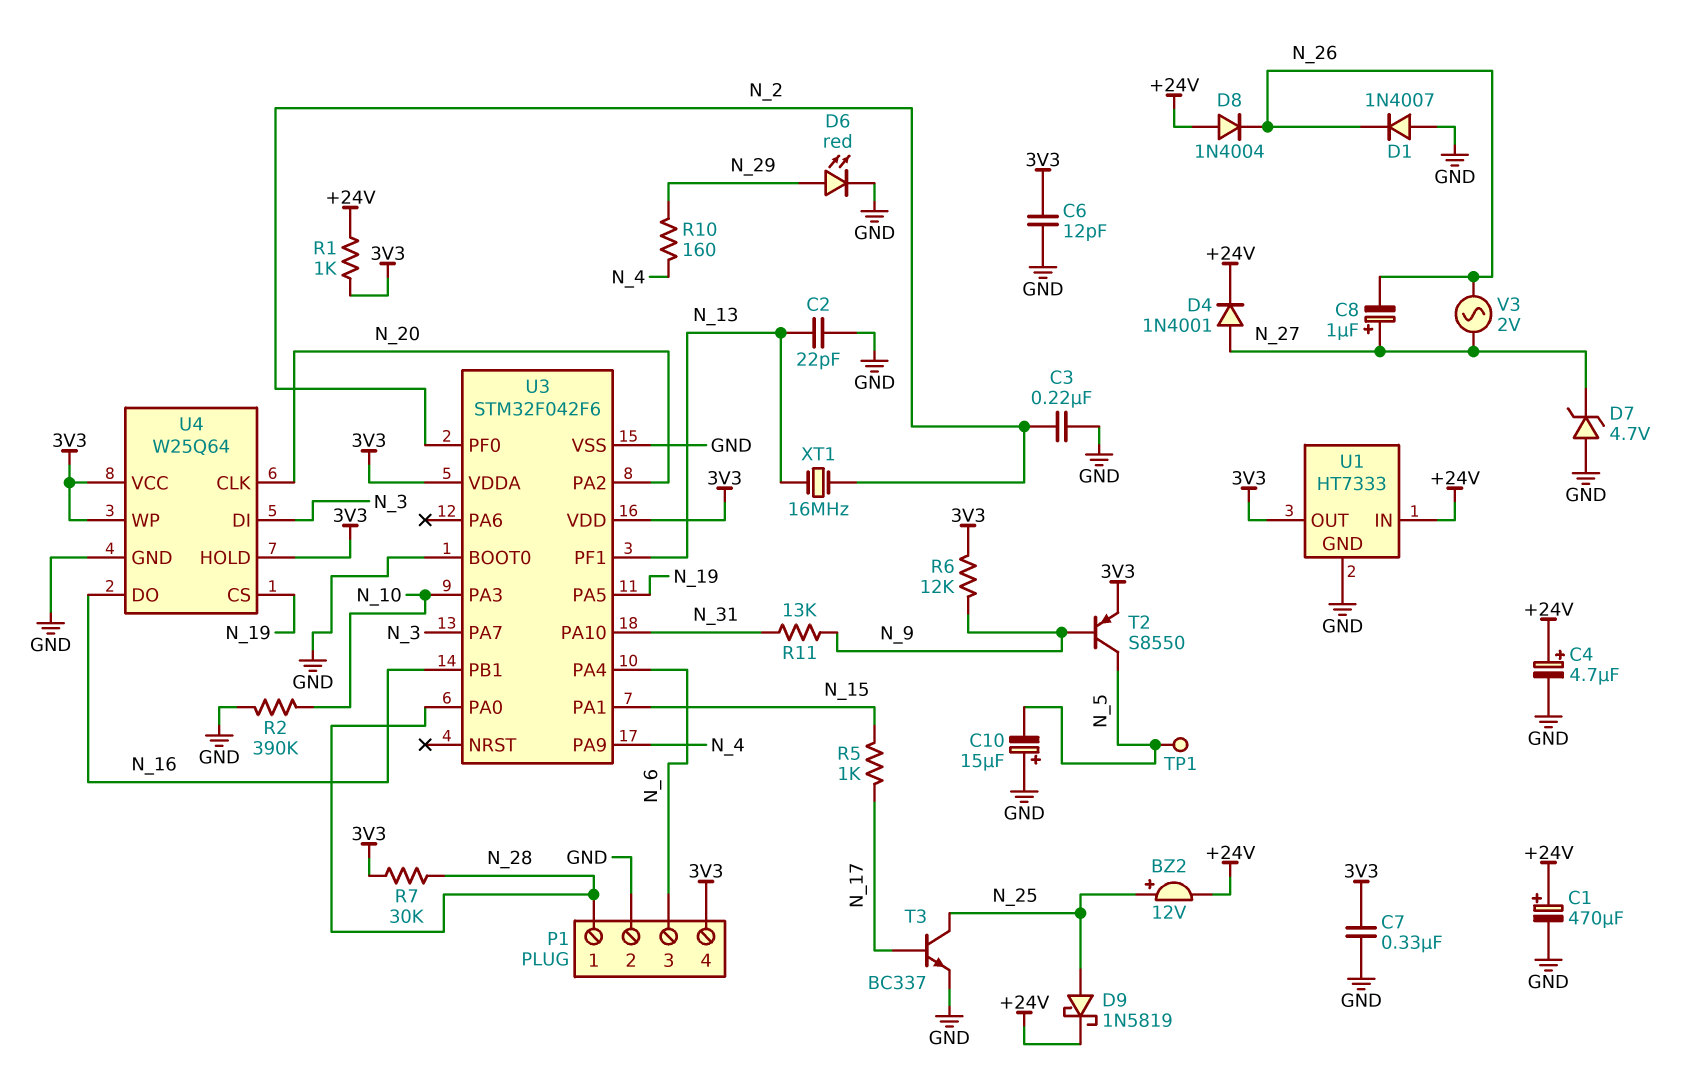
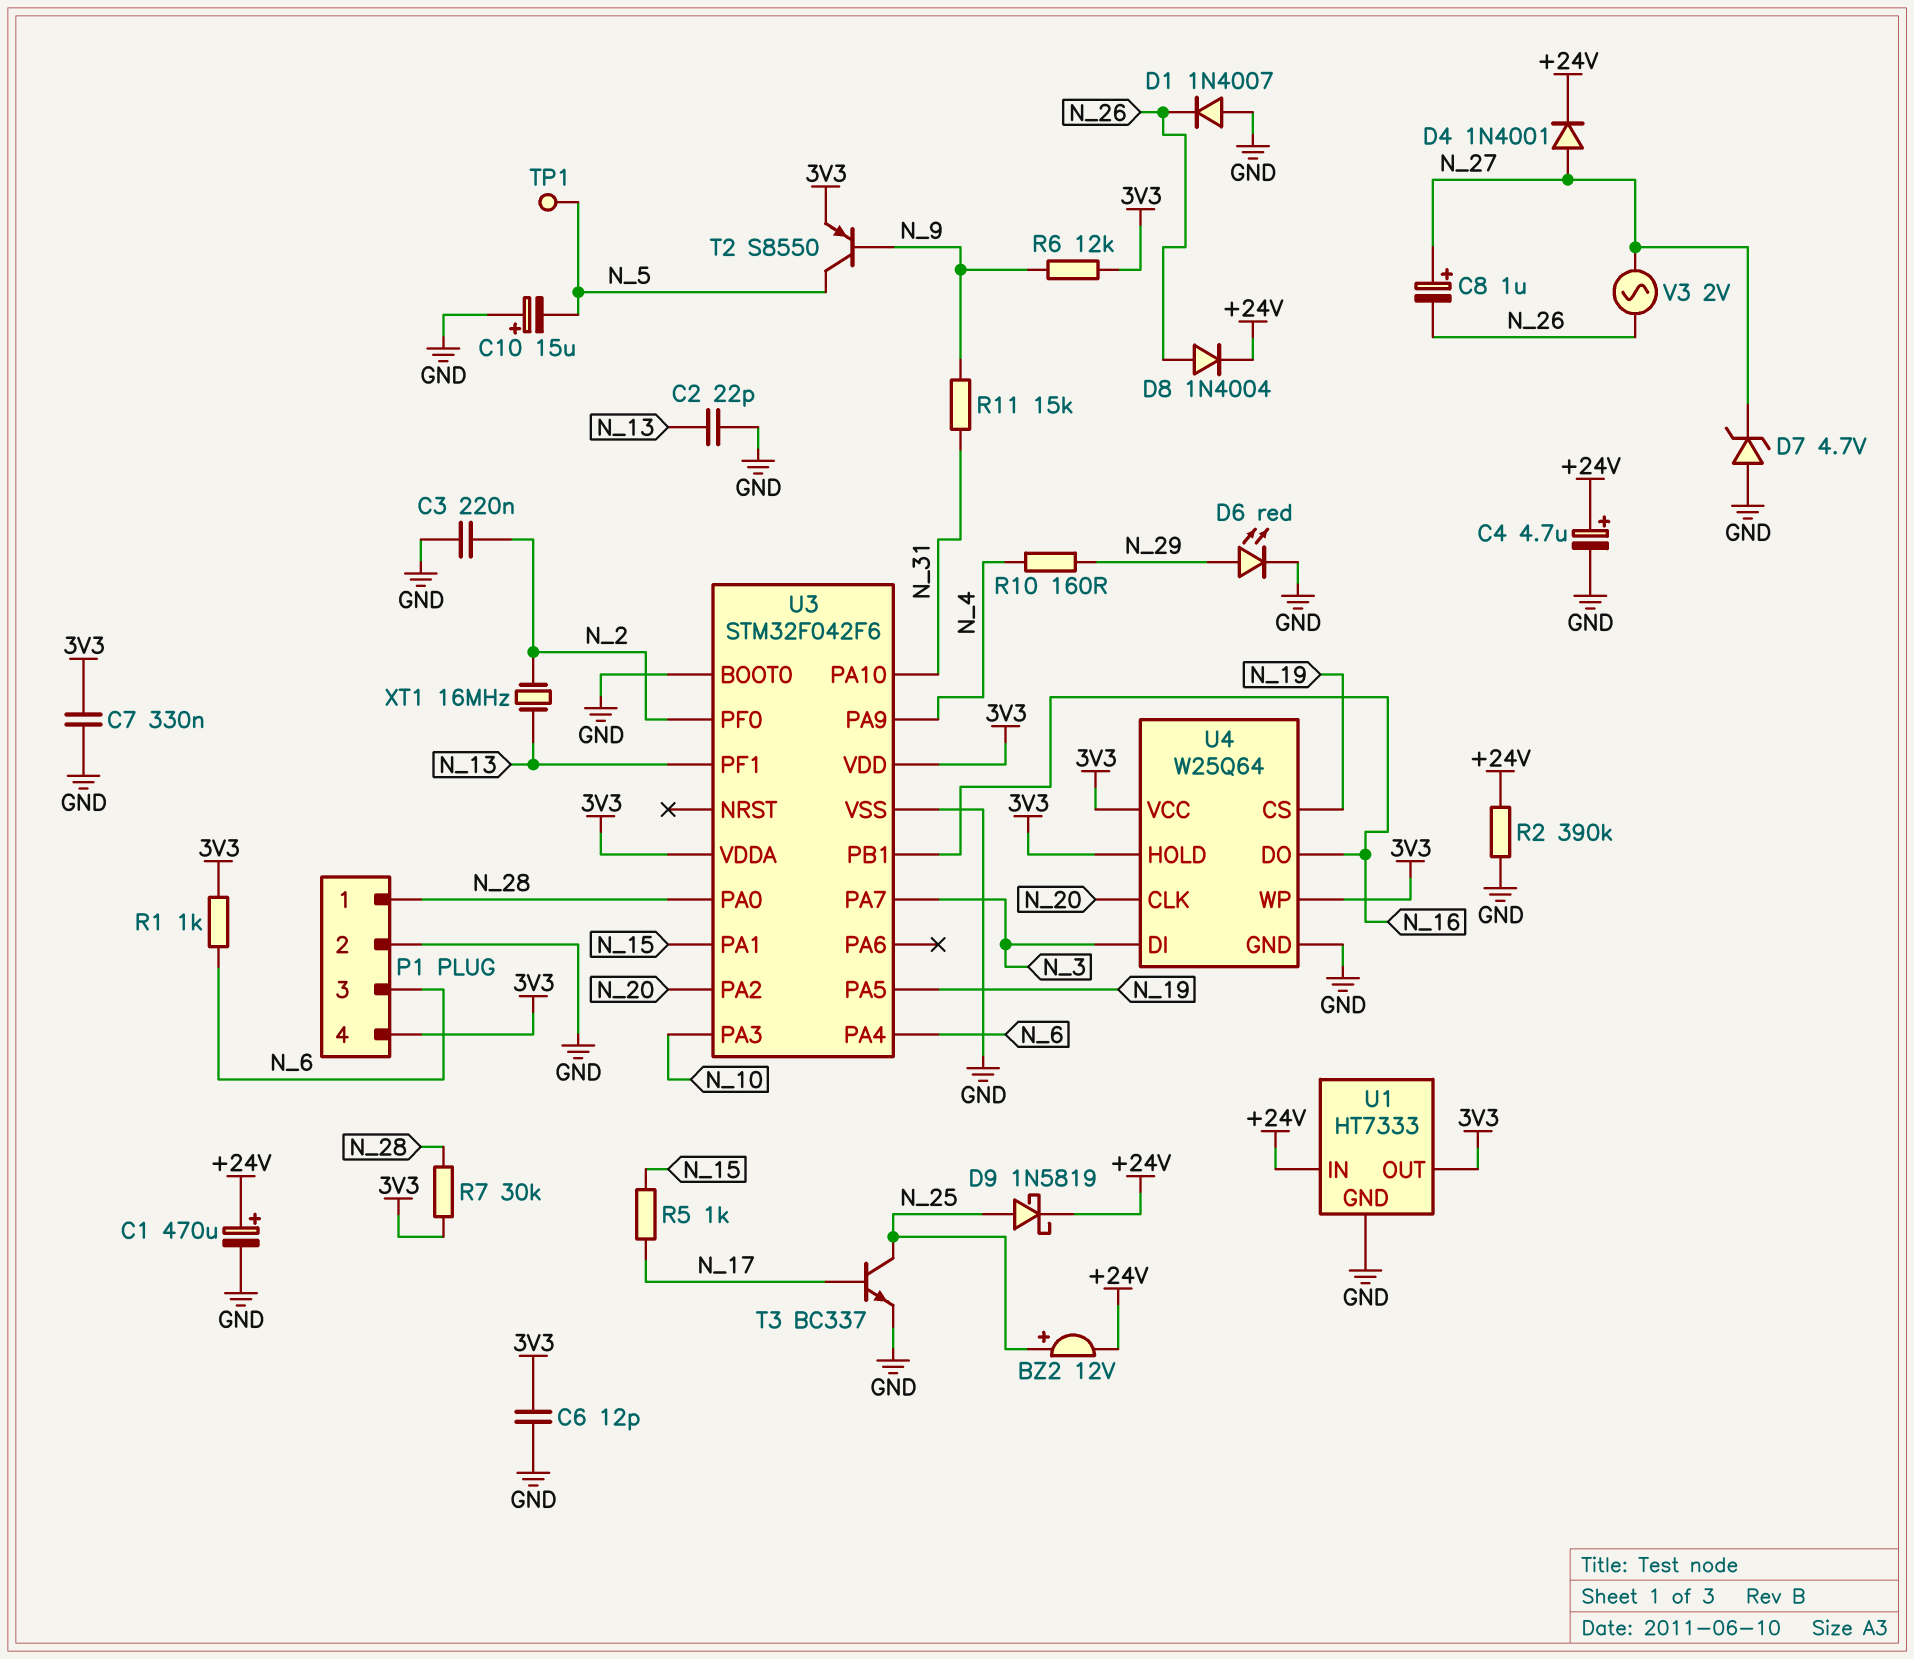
D8: diode 1N4004 (A +24V, K N_26) -> diode 1N4004 (A N_26, K +24V)
R1: 1k (+24V, 3V3) -> 1k (3V3, N_6)
R2: 390k (GND, N_10) -> 390k (+24V, GND)
R11: 13k (N_9, N_31) -> 15k (N_9, N_31)

